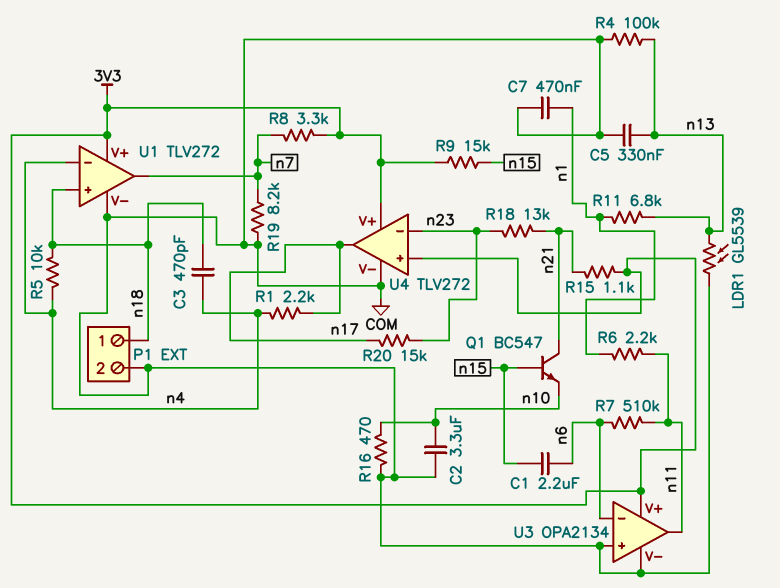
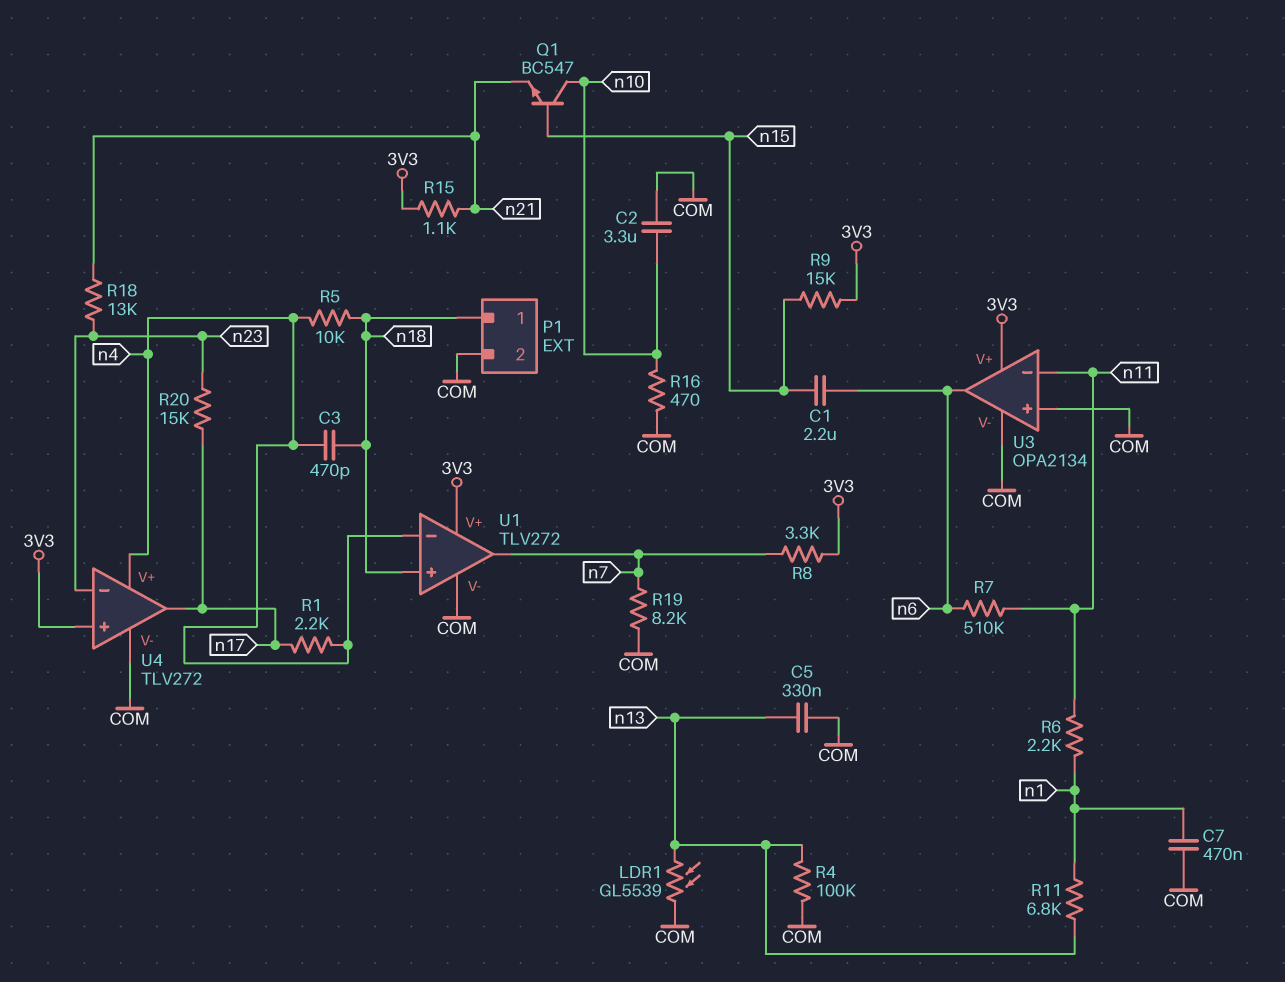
Q1: NPN BC547 (B n15, C n21, E n10) -> NPN BC547 (B n15, C n10, E n21)
U3 pin in-: n6 -> n11
U3 pin out: n11 -> n6
U4 pin V+: 3V3 -> n4

